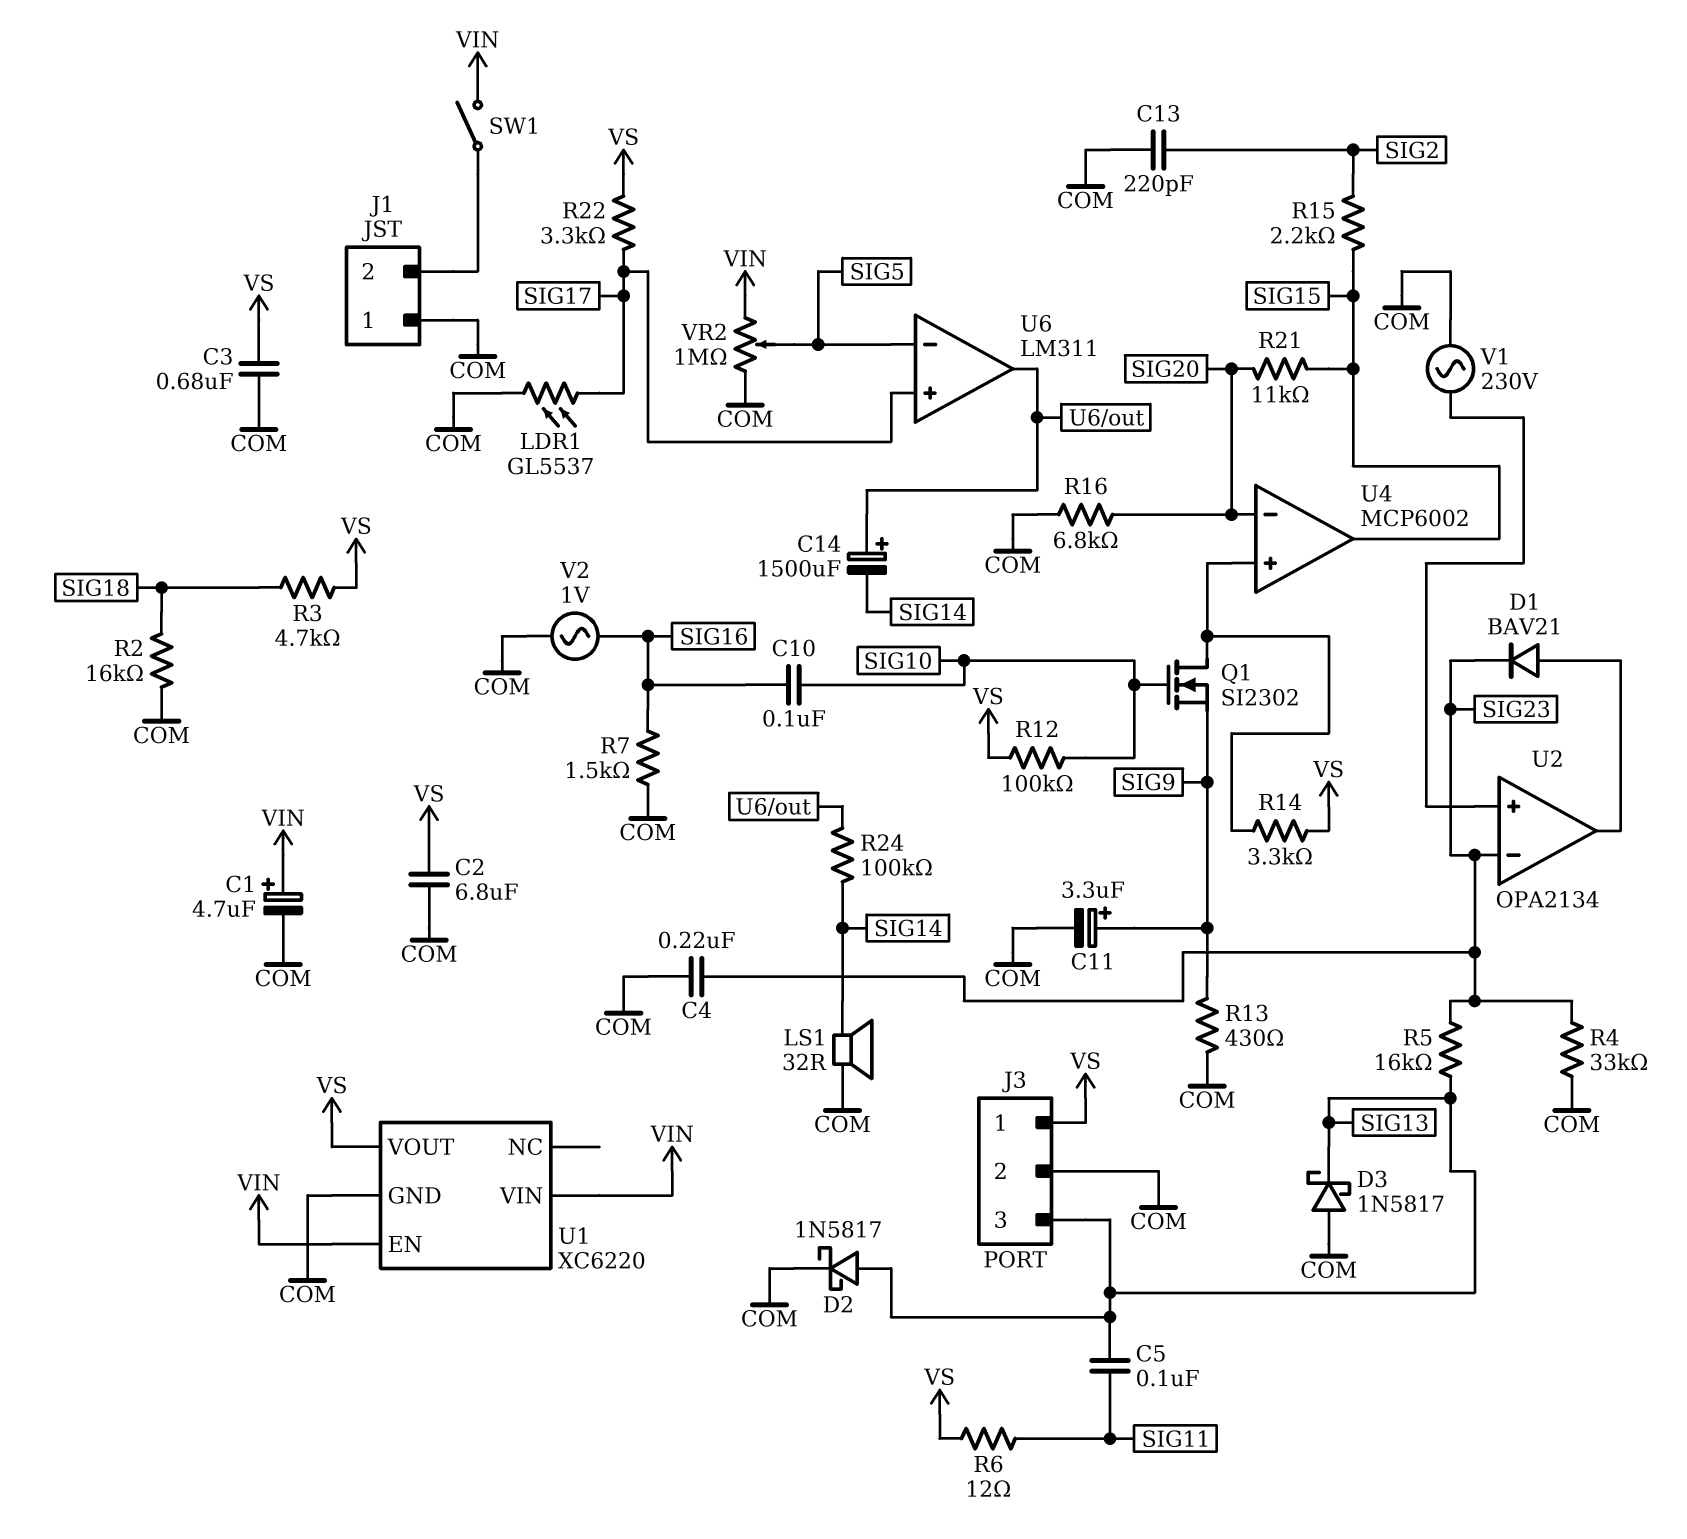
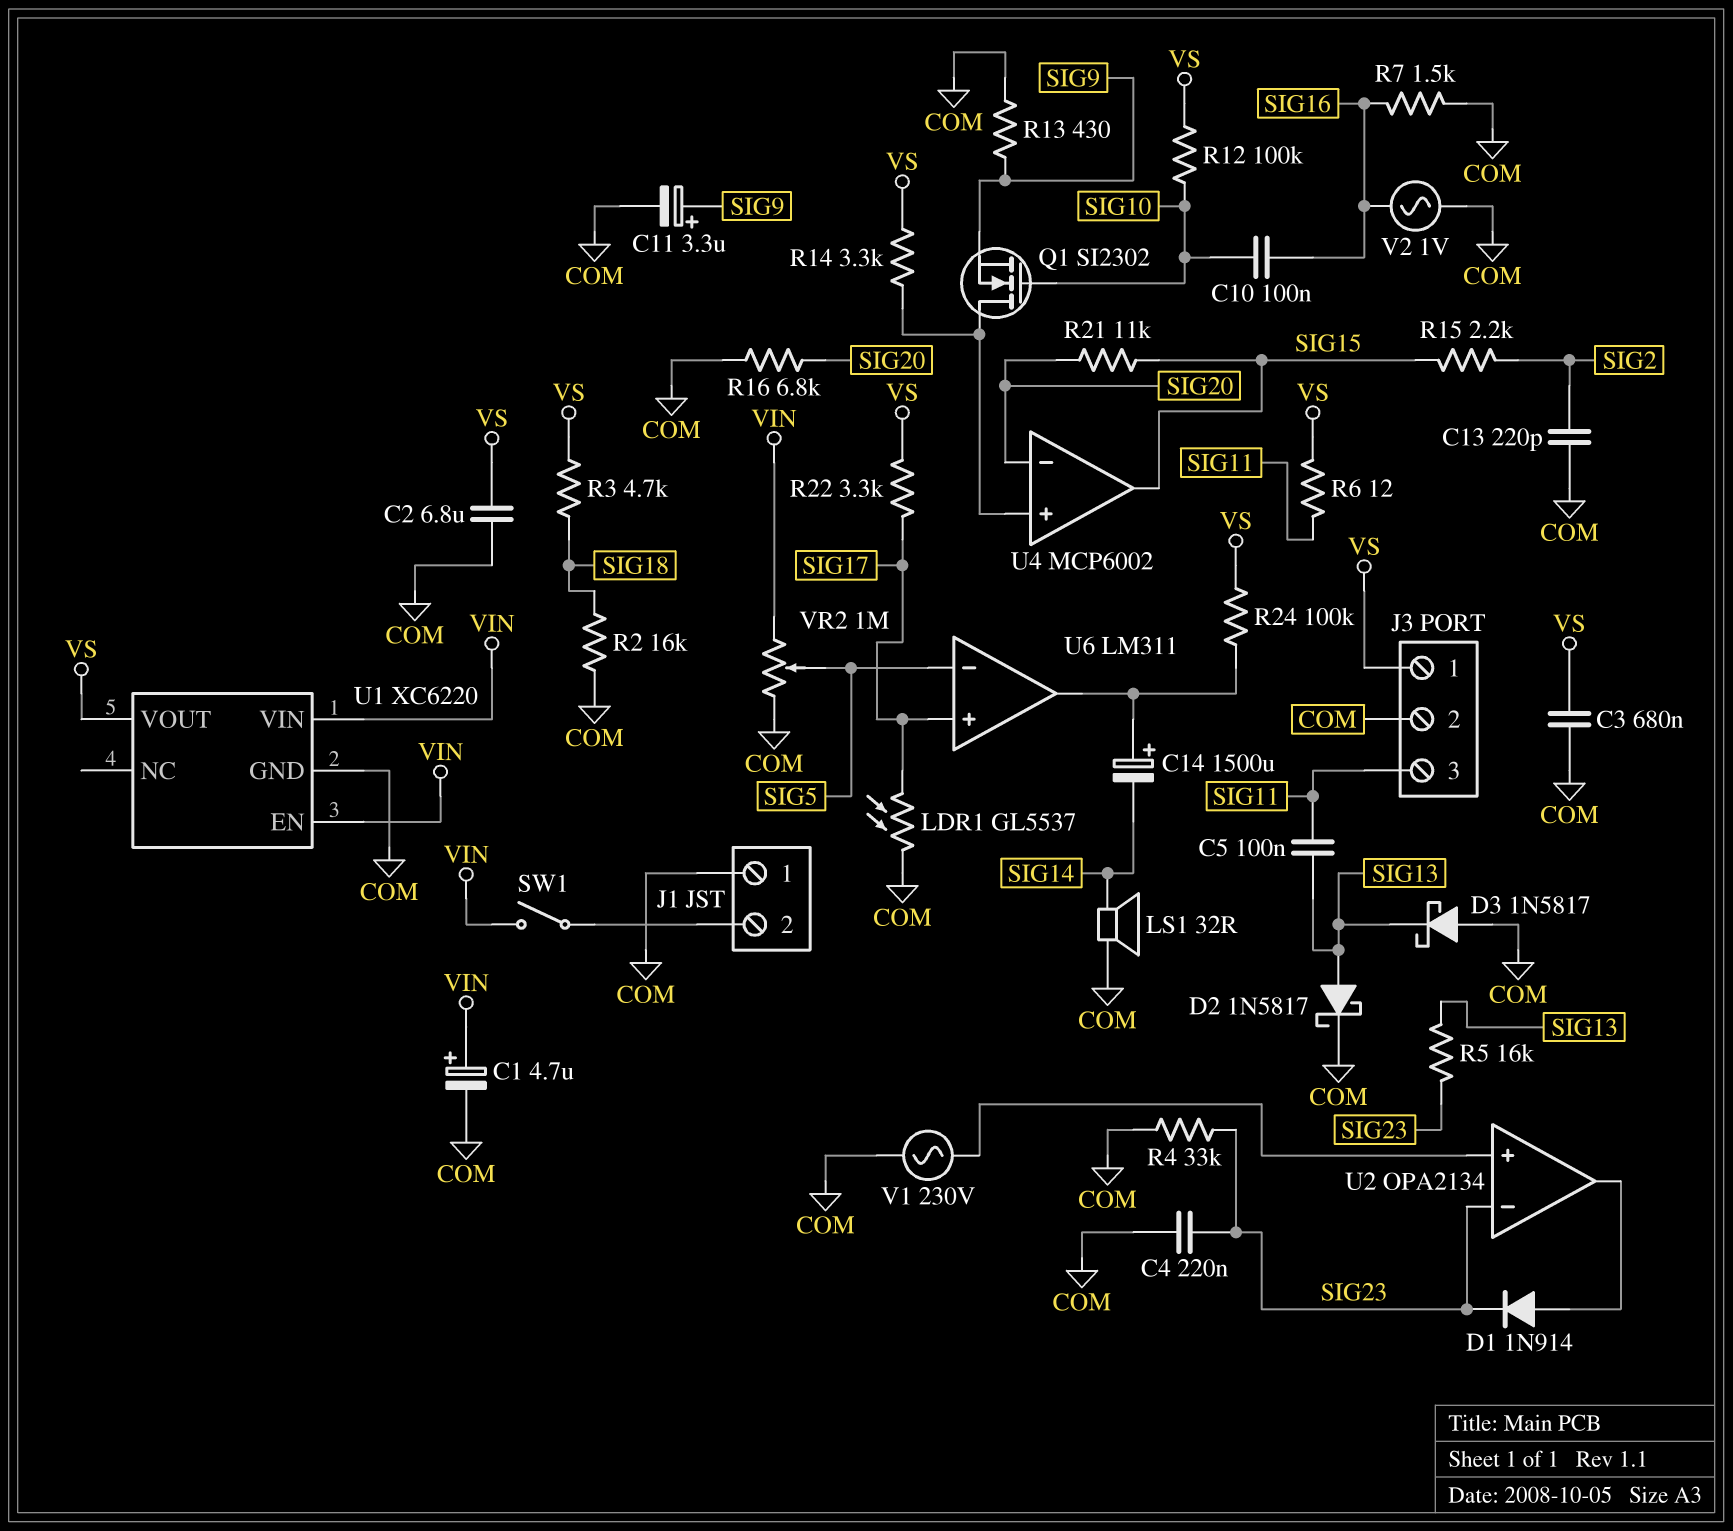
D1: diode BAV21 (A U2/out, K SIG23) -> diode 1N914 (A U2/out, K SIG23)
J3 pin 3: SIG13 -> SIG11
R24: 100k (SIG14, U6/out) -> 100k (U6/out, VS)

